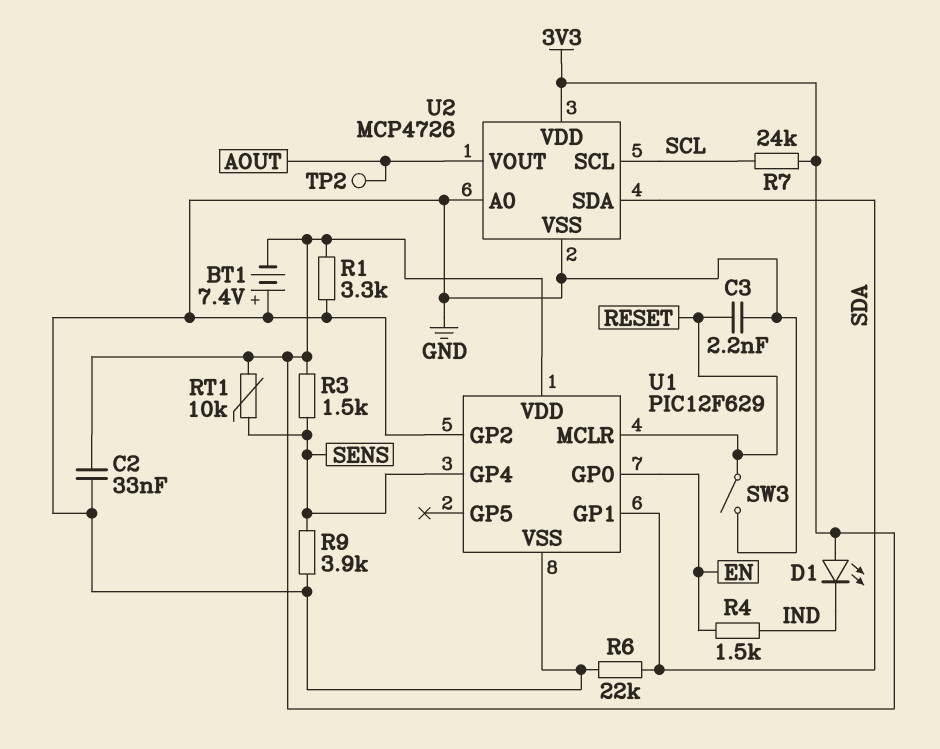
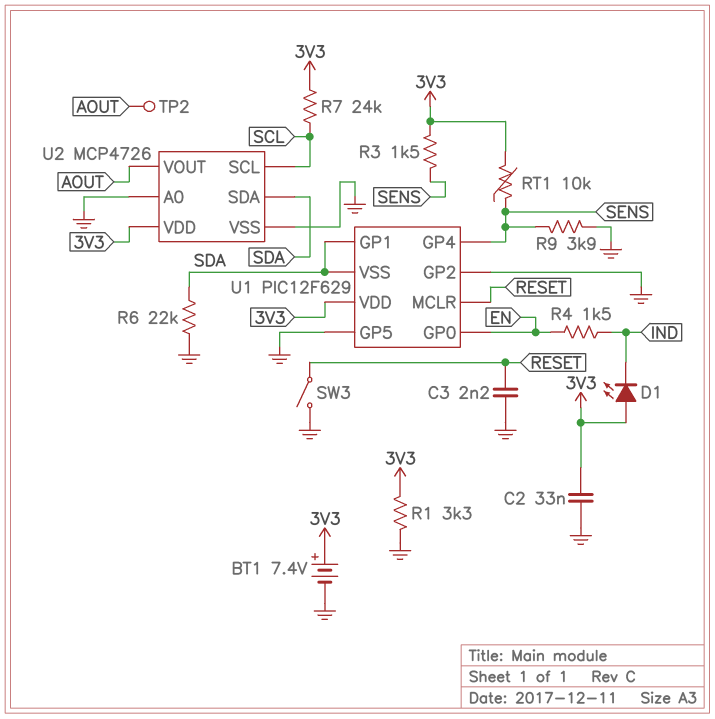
BT1: 7.4V (plus GND, minus 3V3) -> 7.4V (plus 3V3, minus GND)
U1 pin GP5: none -> GND
U1 pin VSS: GND -> SDA

